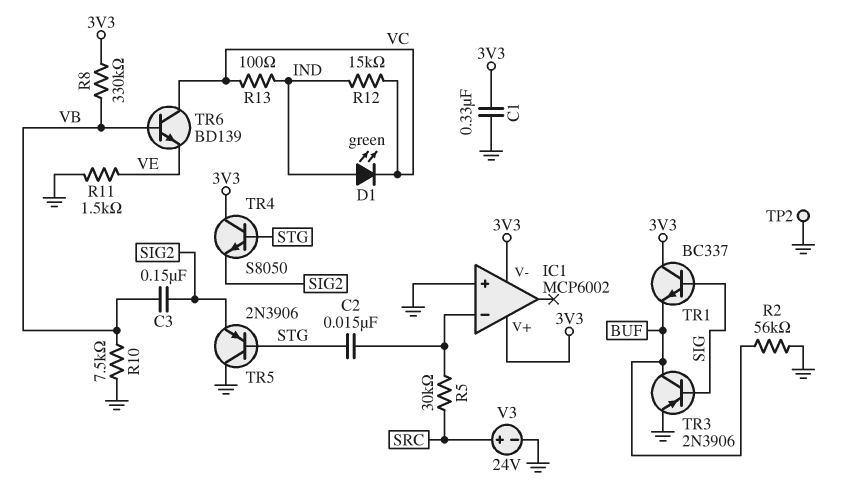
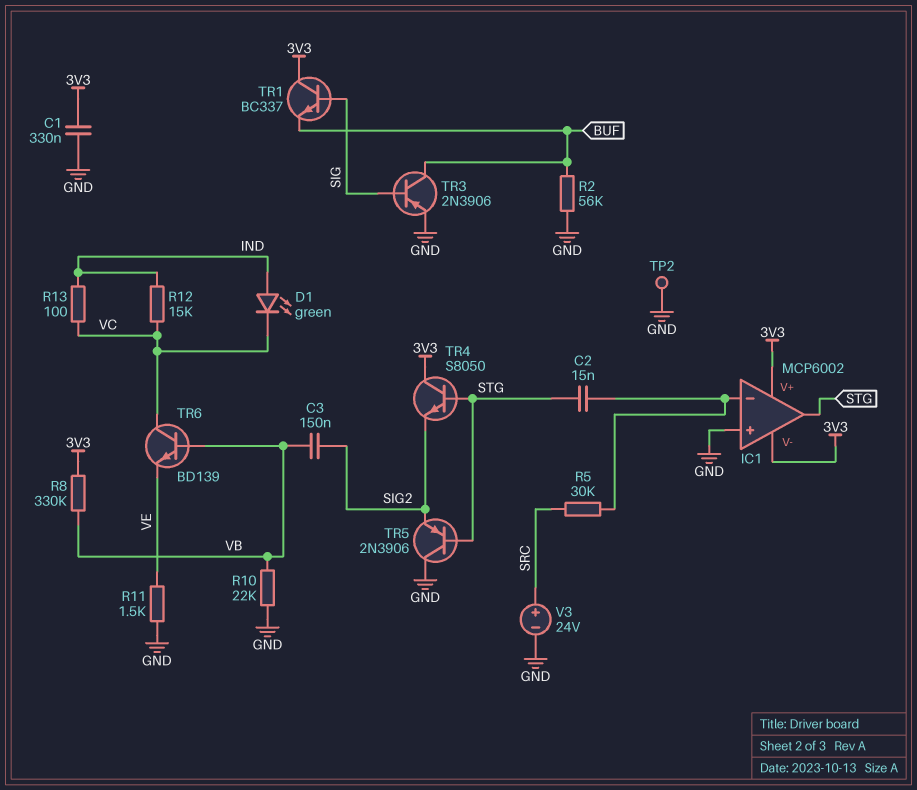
IC1 pin out: none -> STG
R10: 7.5k (GND, VB) -> 22k (GND, VB)

